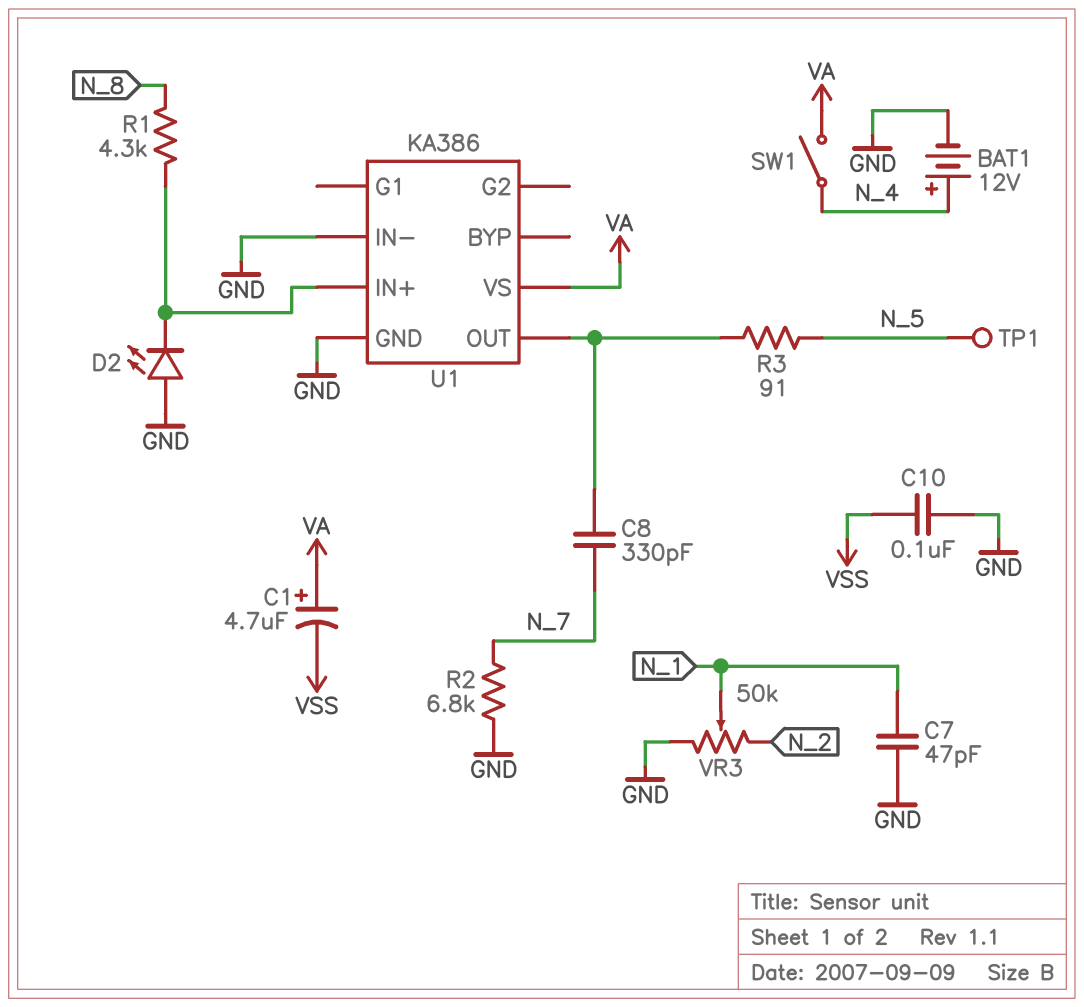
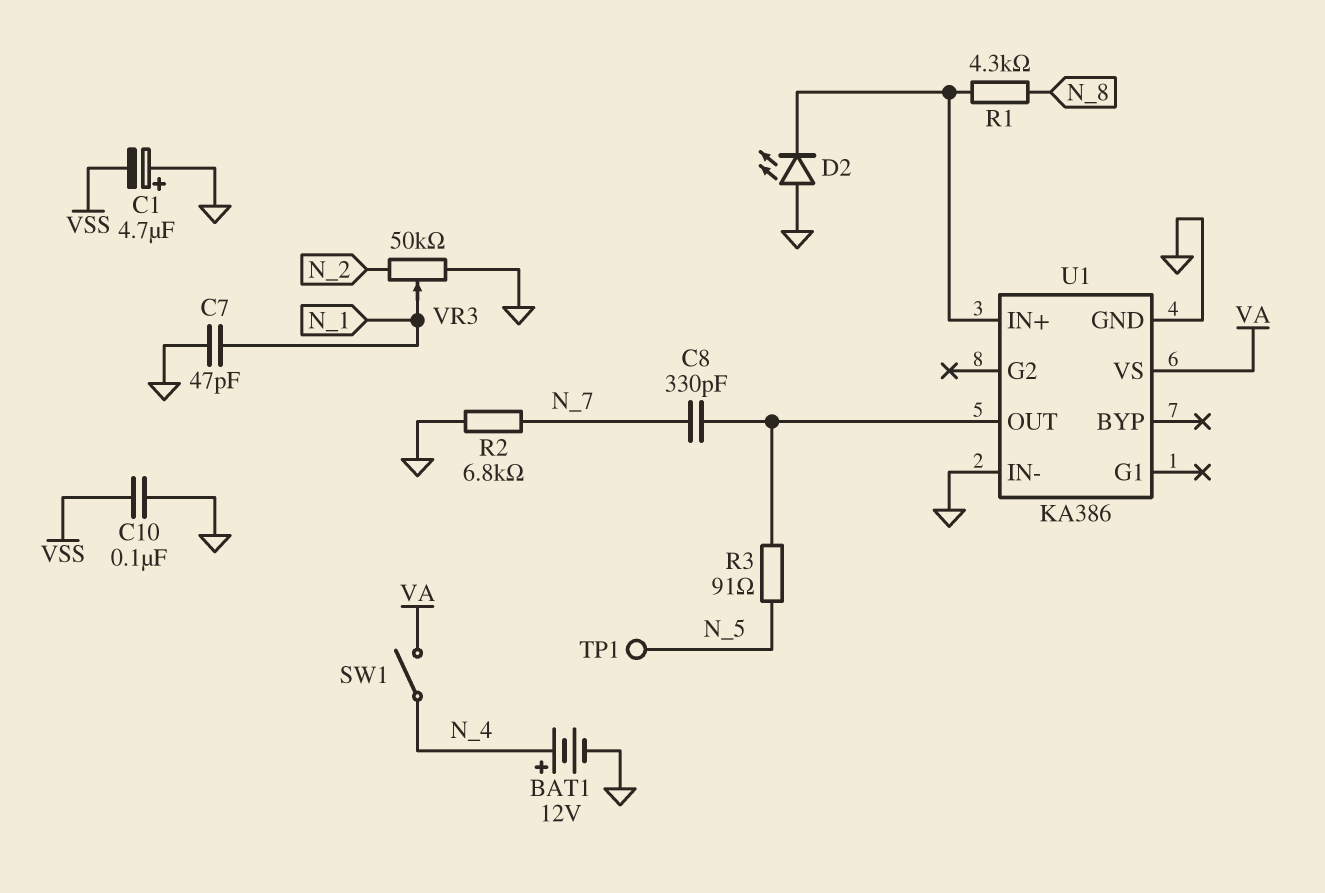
C1: 4.7uF (plus VA, minus VSS) -> 4.7uF (plus GND, minus VSS)

